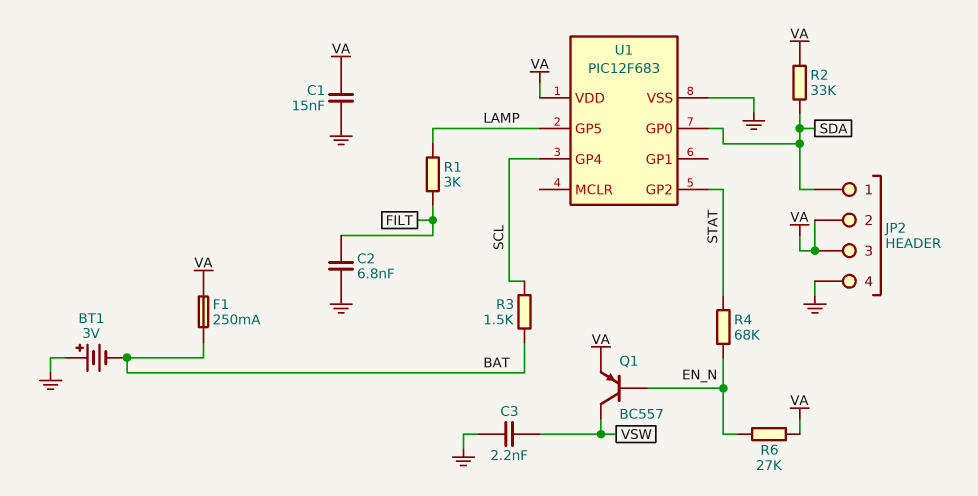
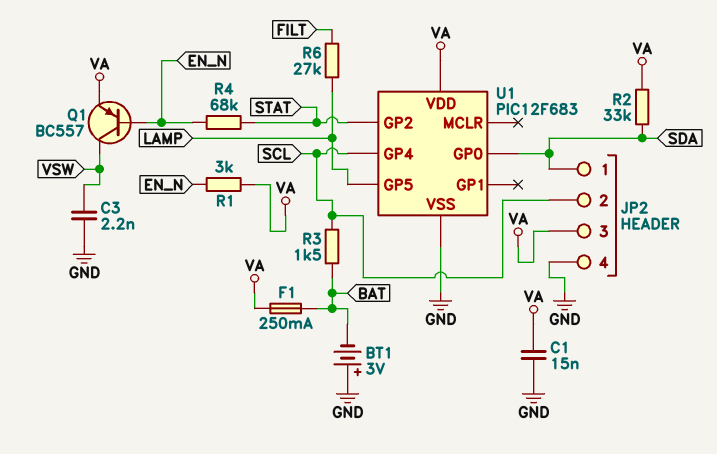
C2: 6.8nF (FILT, GND) -> none
JP2 pin 2: VA -> SCL
R1: 3k (FILT, LAMP) -> 3k (EN_N, VA)
R6: 27k (EN_N, VA) -> 27k (FILT, LAMP)

